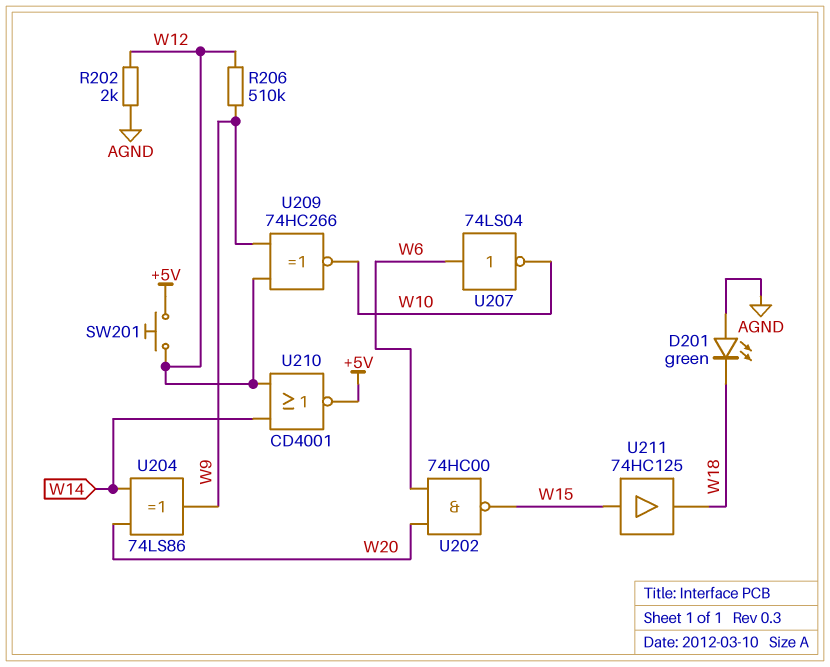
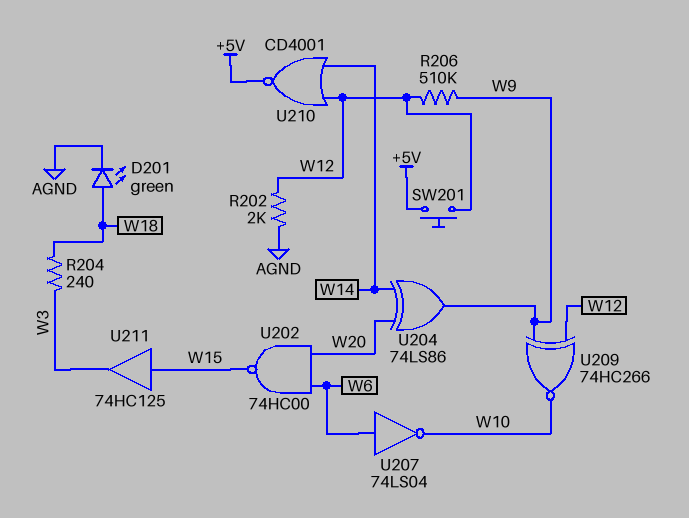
D201: LED green (A AGND, K W18) -> LED green (A W18, K AGND)
R204: none -> 240 (W3, W18)
U211: buffer 74HC125 (in W15, out W18) -> buffer 74HC125 (in W15, out W3)

